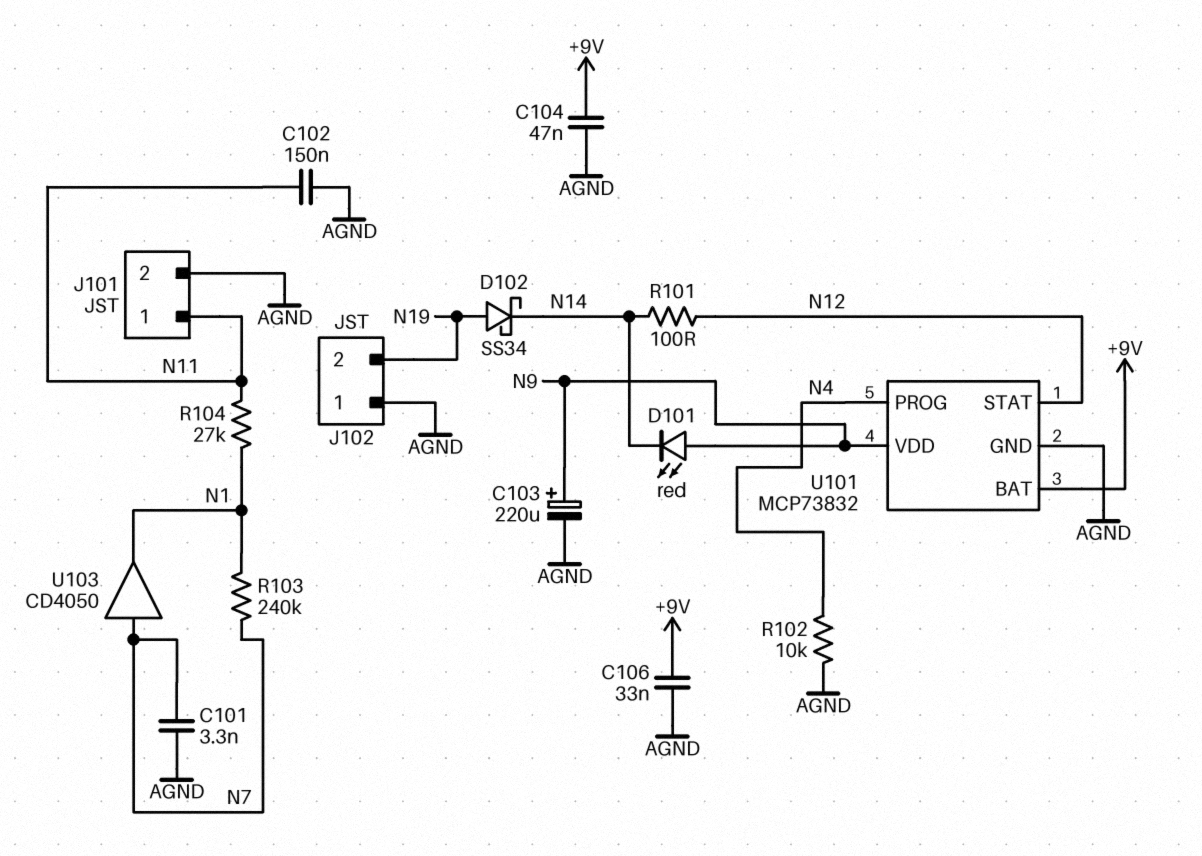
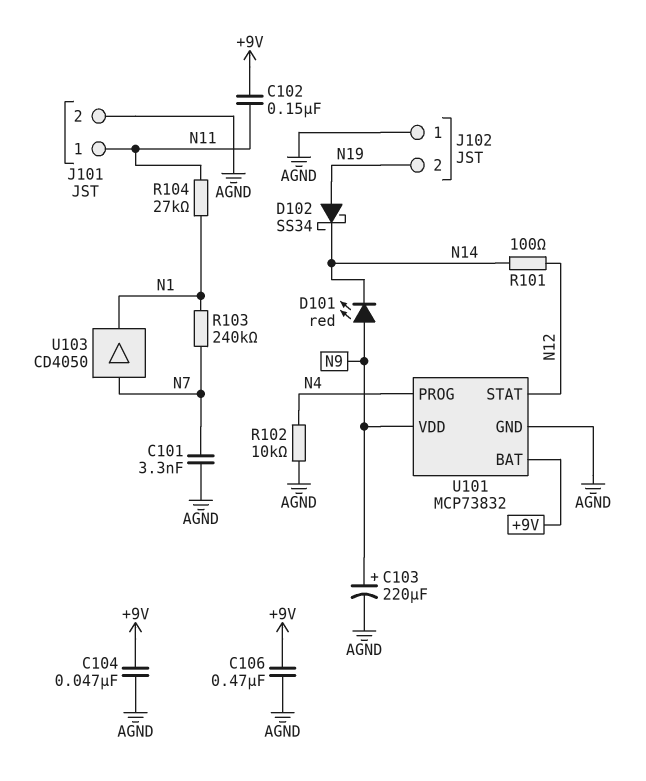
C102: 150nF (AGND, N11) -> 150nF (+9V, N11)
C106: 33nF (+9V, AGND) -> 470nF (+9V, AGND)

